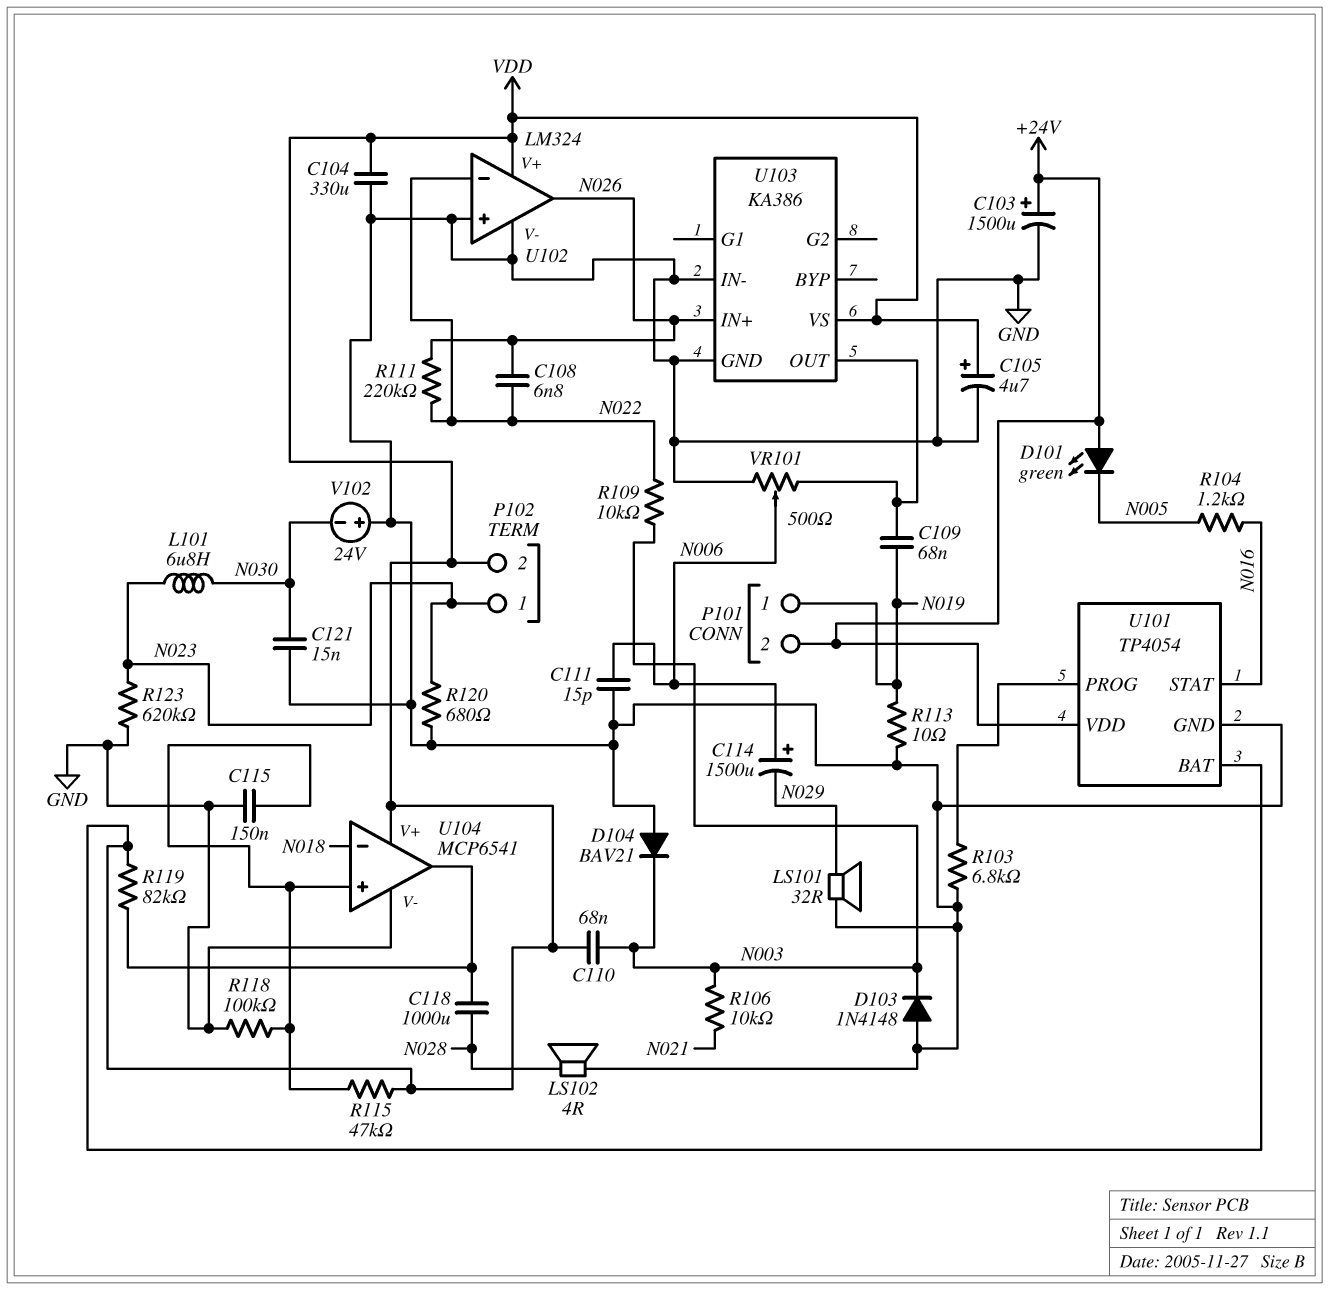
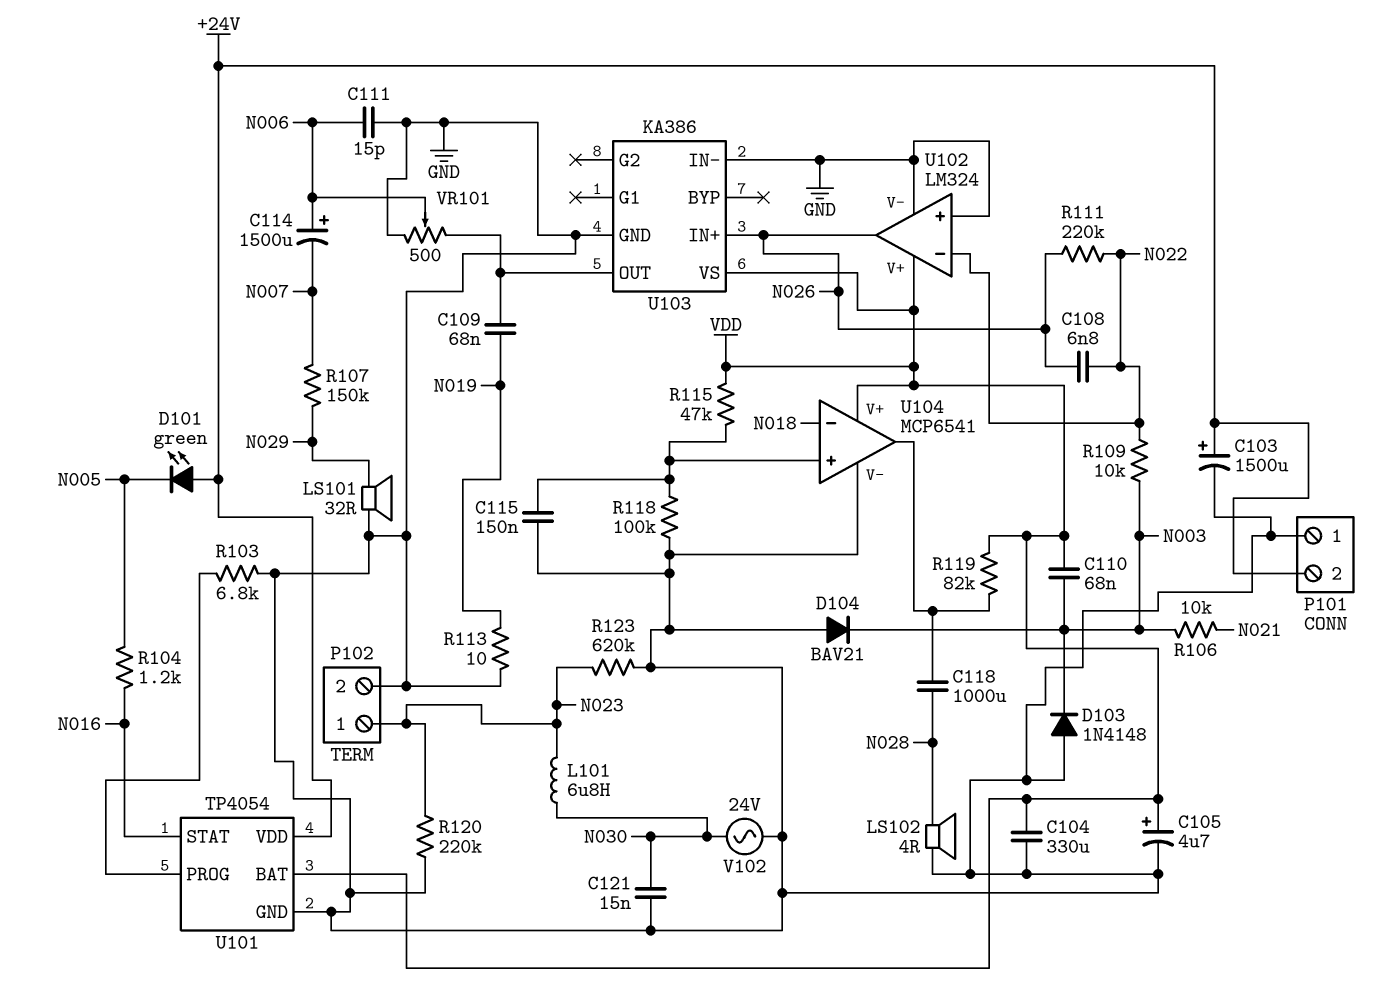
C114: 1500uF (plus N006, minus N029) -> 1500uF (plus N006, minus N007)
P101 pin 1: N019 -> GND
P102 pin 2: VDD -> GND
R107: none -> 150k (N007, N029)
R120: 680 (GND, N023) -> 220k (GND, N023)
V102: 24V (plus GND, minus N030) -> AC 24V (GND, N030)

